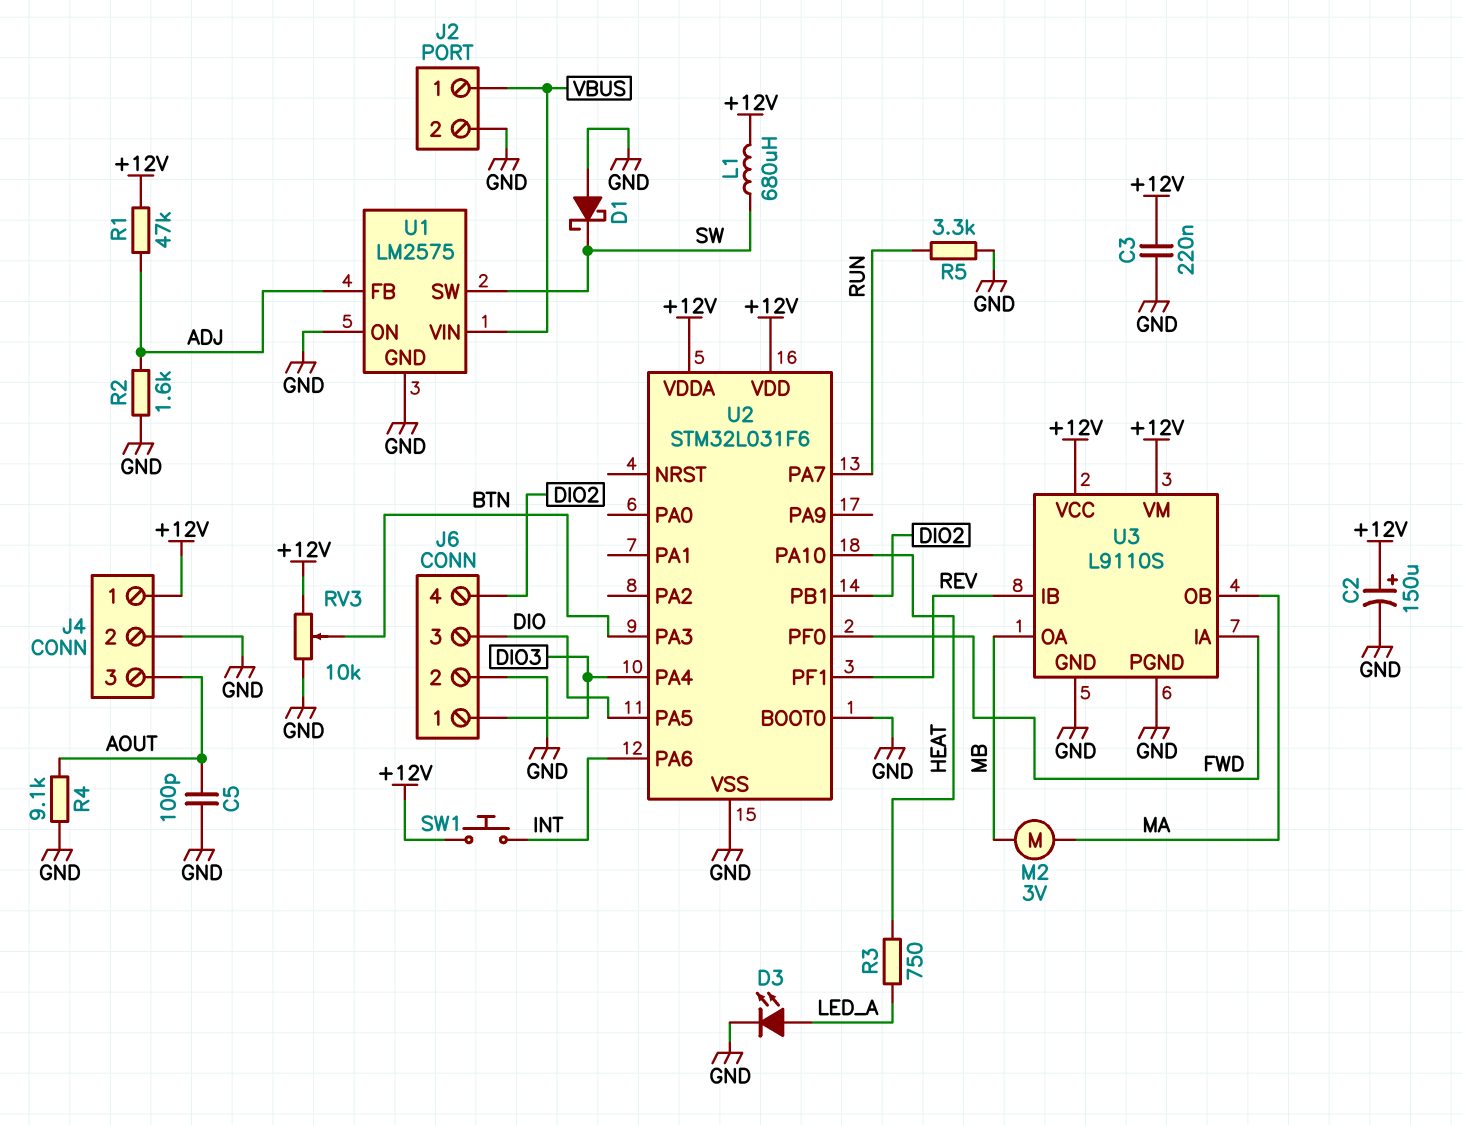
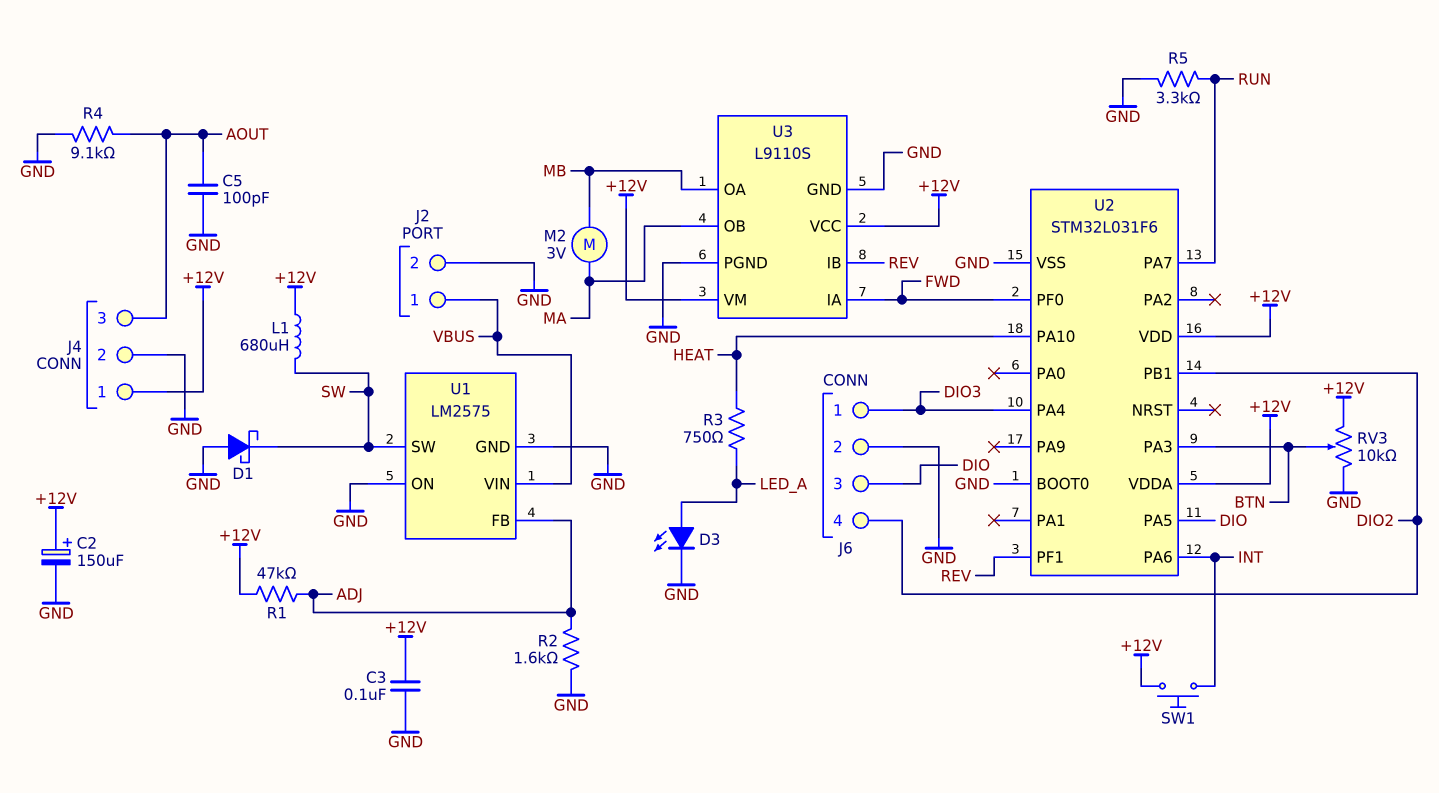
C3: 220nF (+12V, GND) -> 100nF (+12V, GND)

